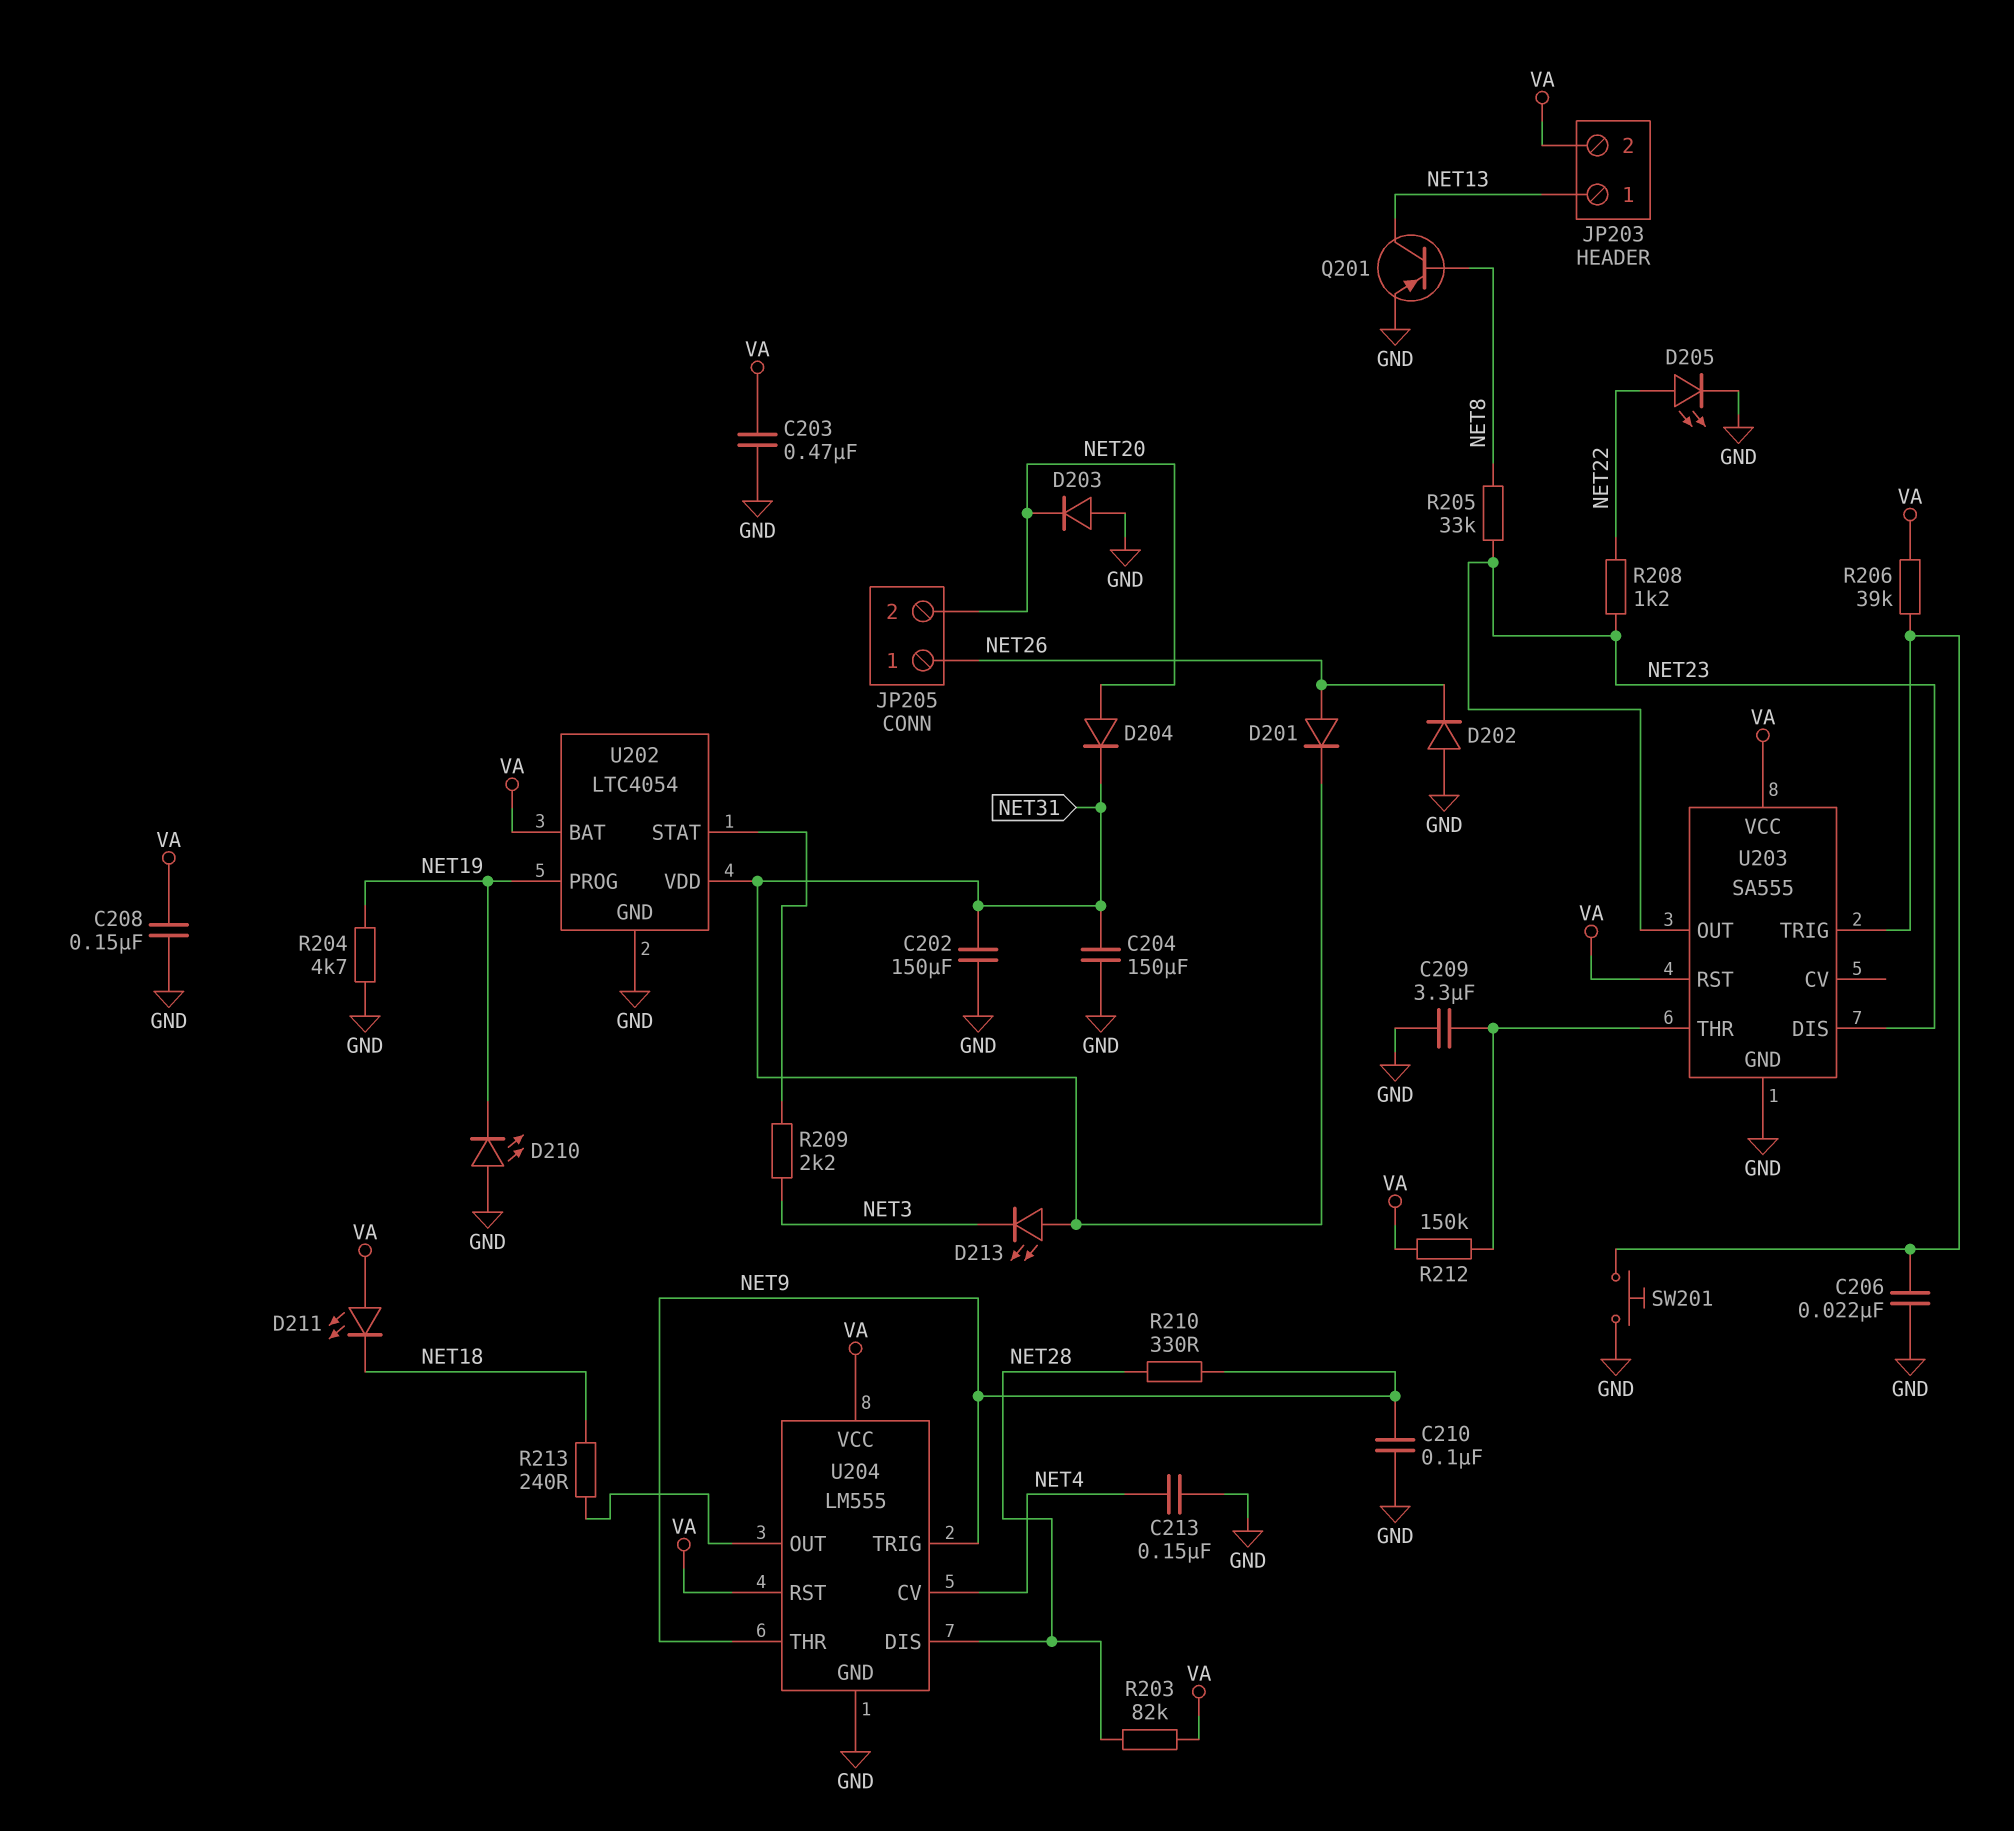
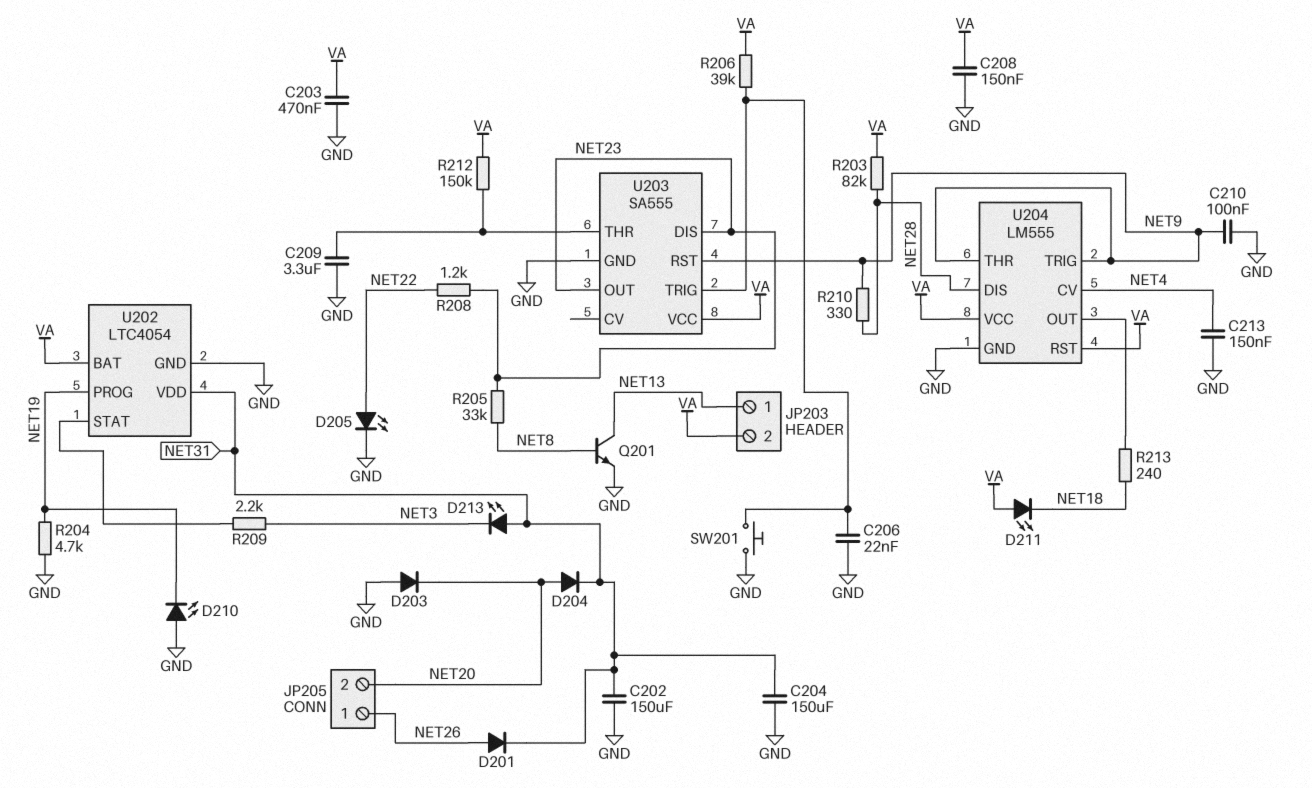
D202: diode (A GND, K NET26) -> none
Q201: PNP (B NET8, C NET13, E GND) -> NPN (B NET8, C NET13, E GND)
U203 pin RST: VA -> NET9

